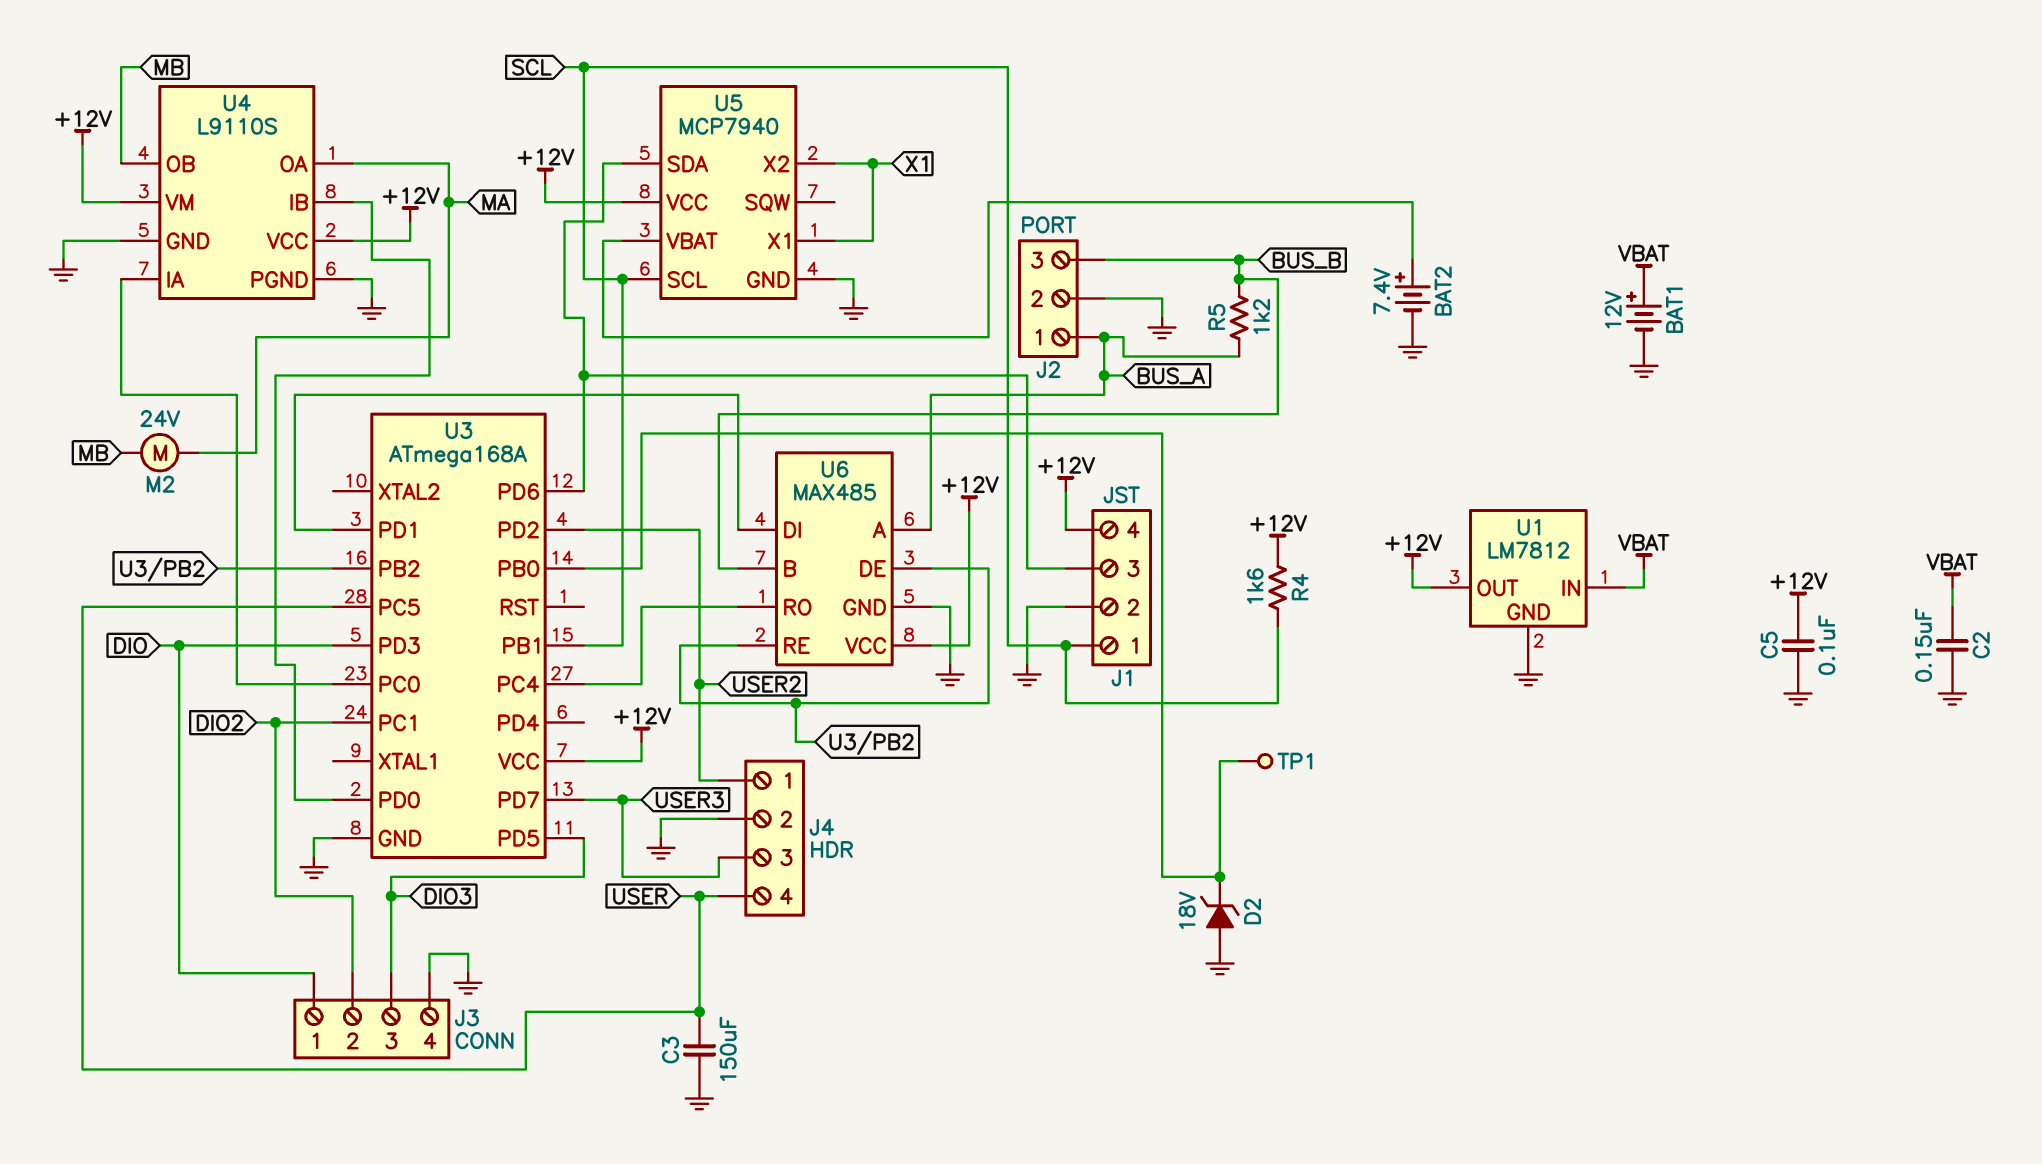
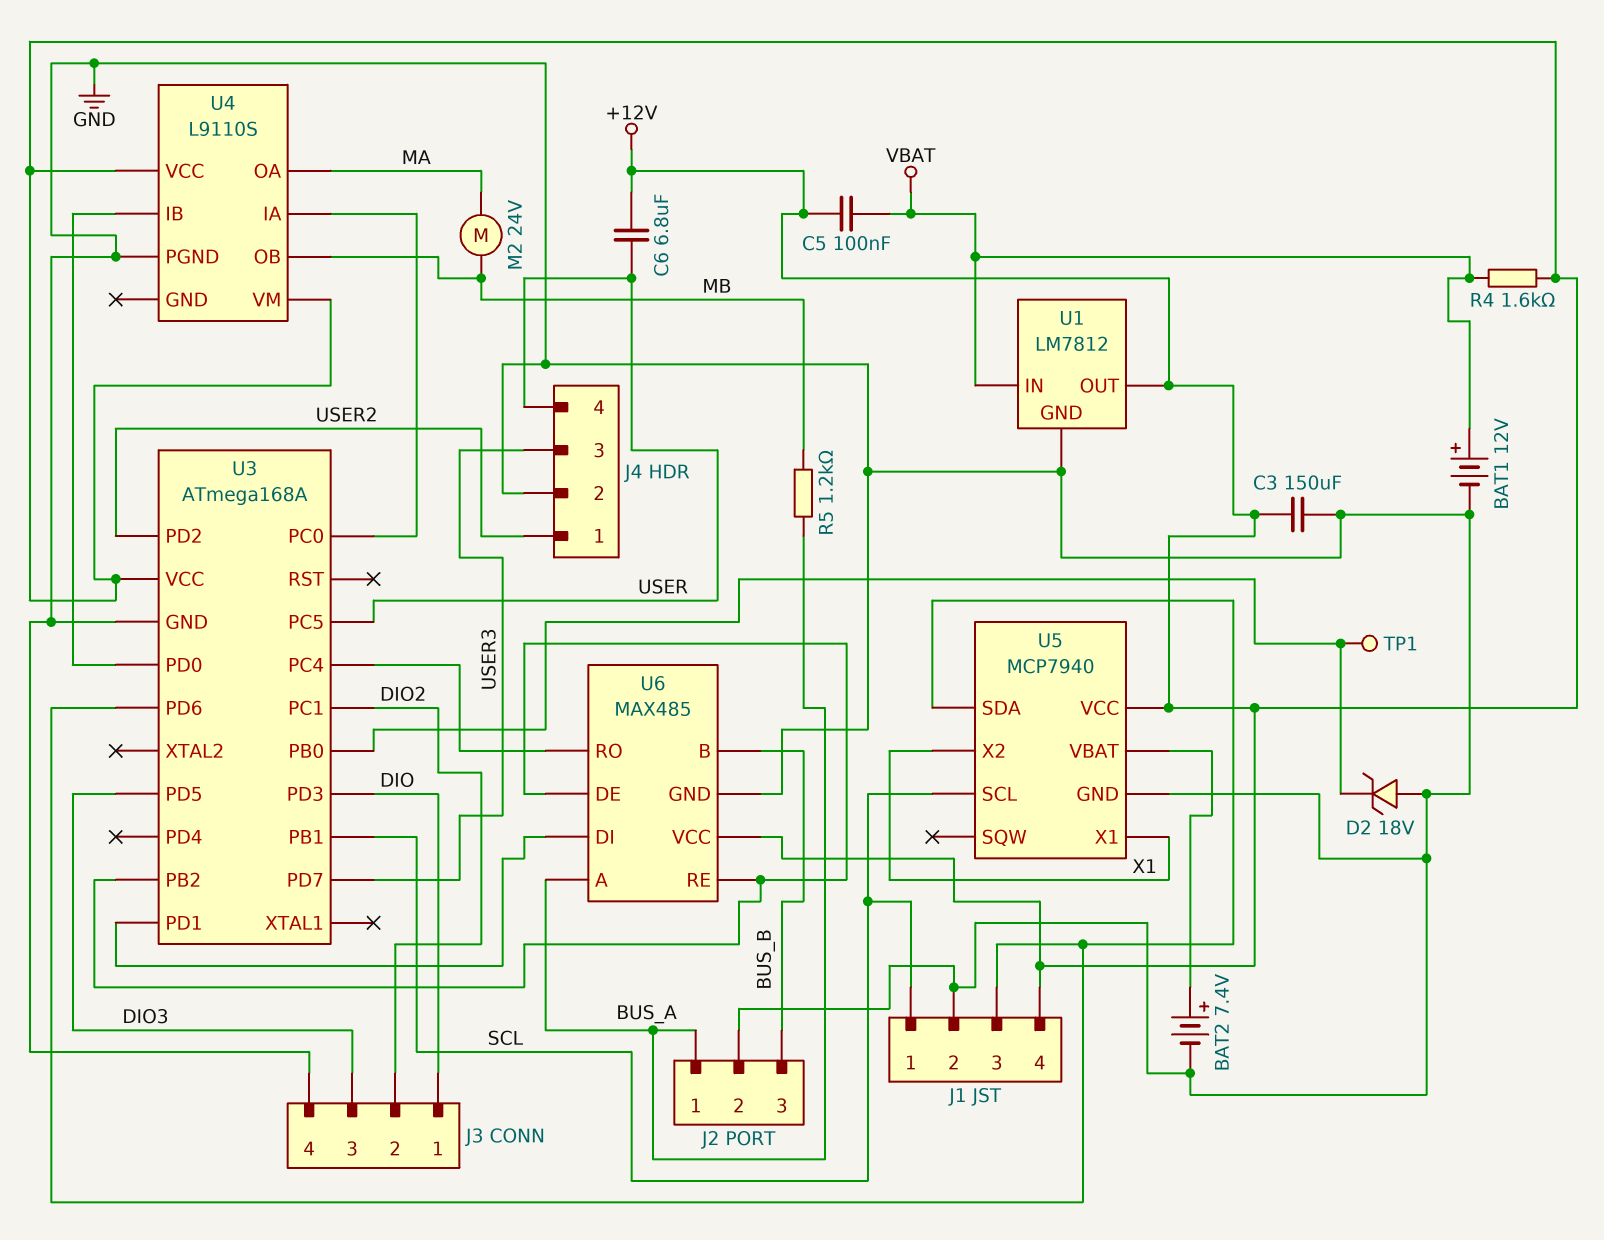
C2: 150nF (GND, VBAT) -> none
C3: 150uF (GND, USER) -> 150uF (+12V, GND)
C5: 100nF (+12V, GND) -> 100nF (+12V, VBAT)
C6: none -> 6.8uF (+12V, USER)
R4: 1.6k (+12V, SCL) -> 1.6k (+12V, VBAT)
R5: 1.2k (BUS_A, BUS_B) -> 1.2k (BUS_A, MB)
U4 pin GND: GND -> none

